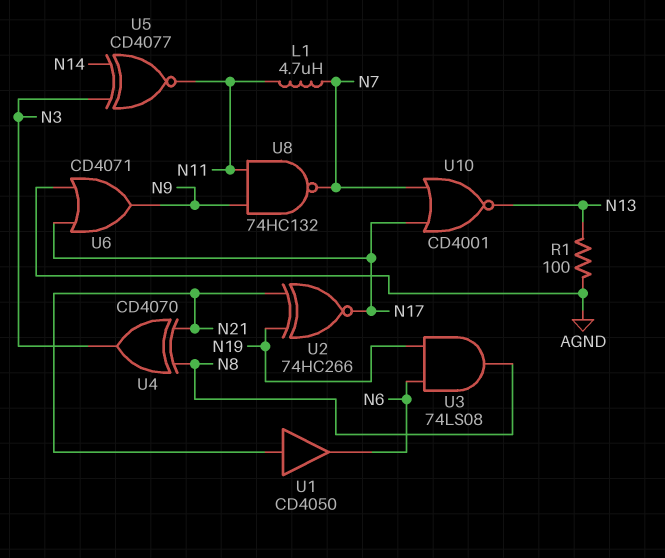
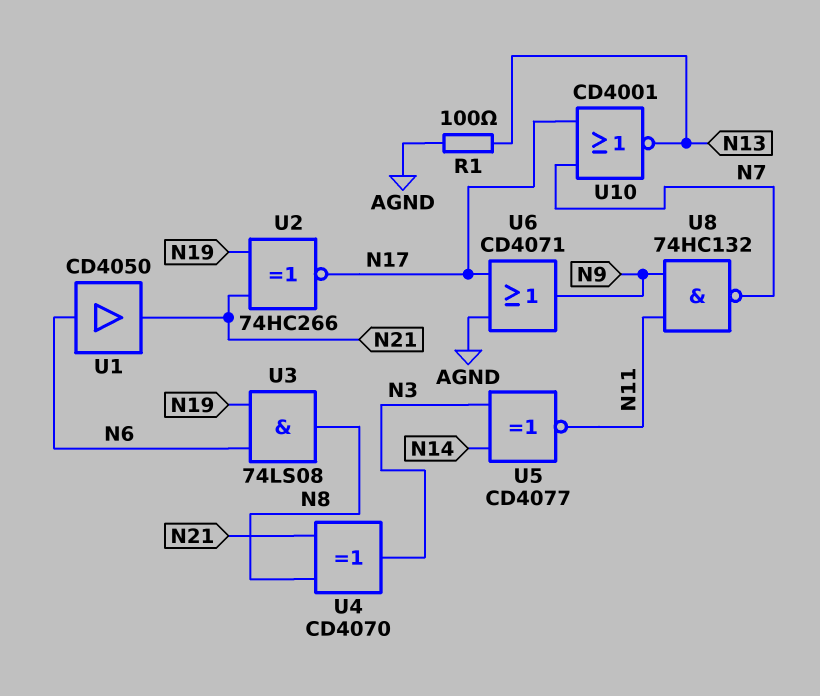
L1: 4.7uH (N7, N11) -> none
U1: buffer CD4050 (in N21, out N6) -> buffer CD4050 (in N6, out N21)

